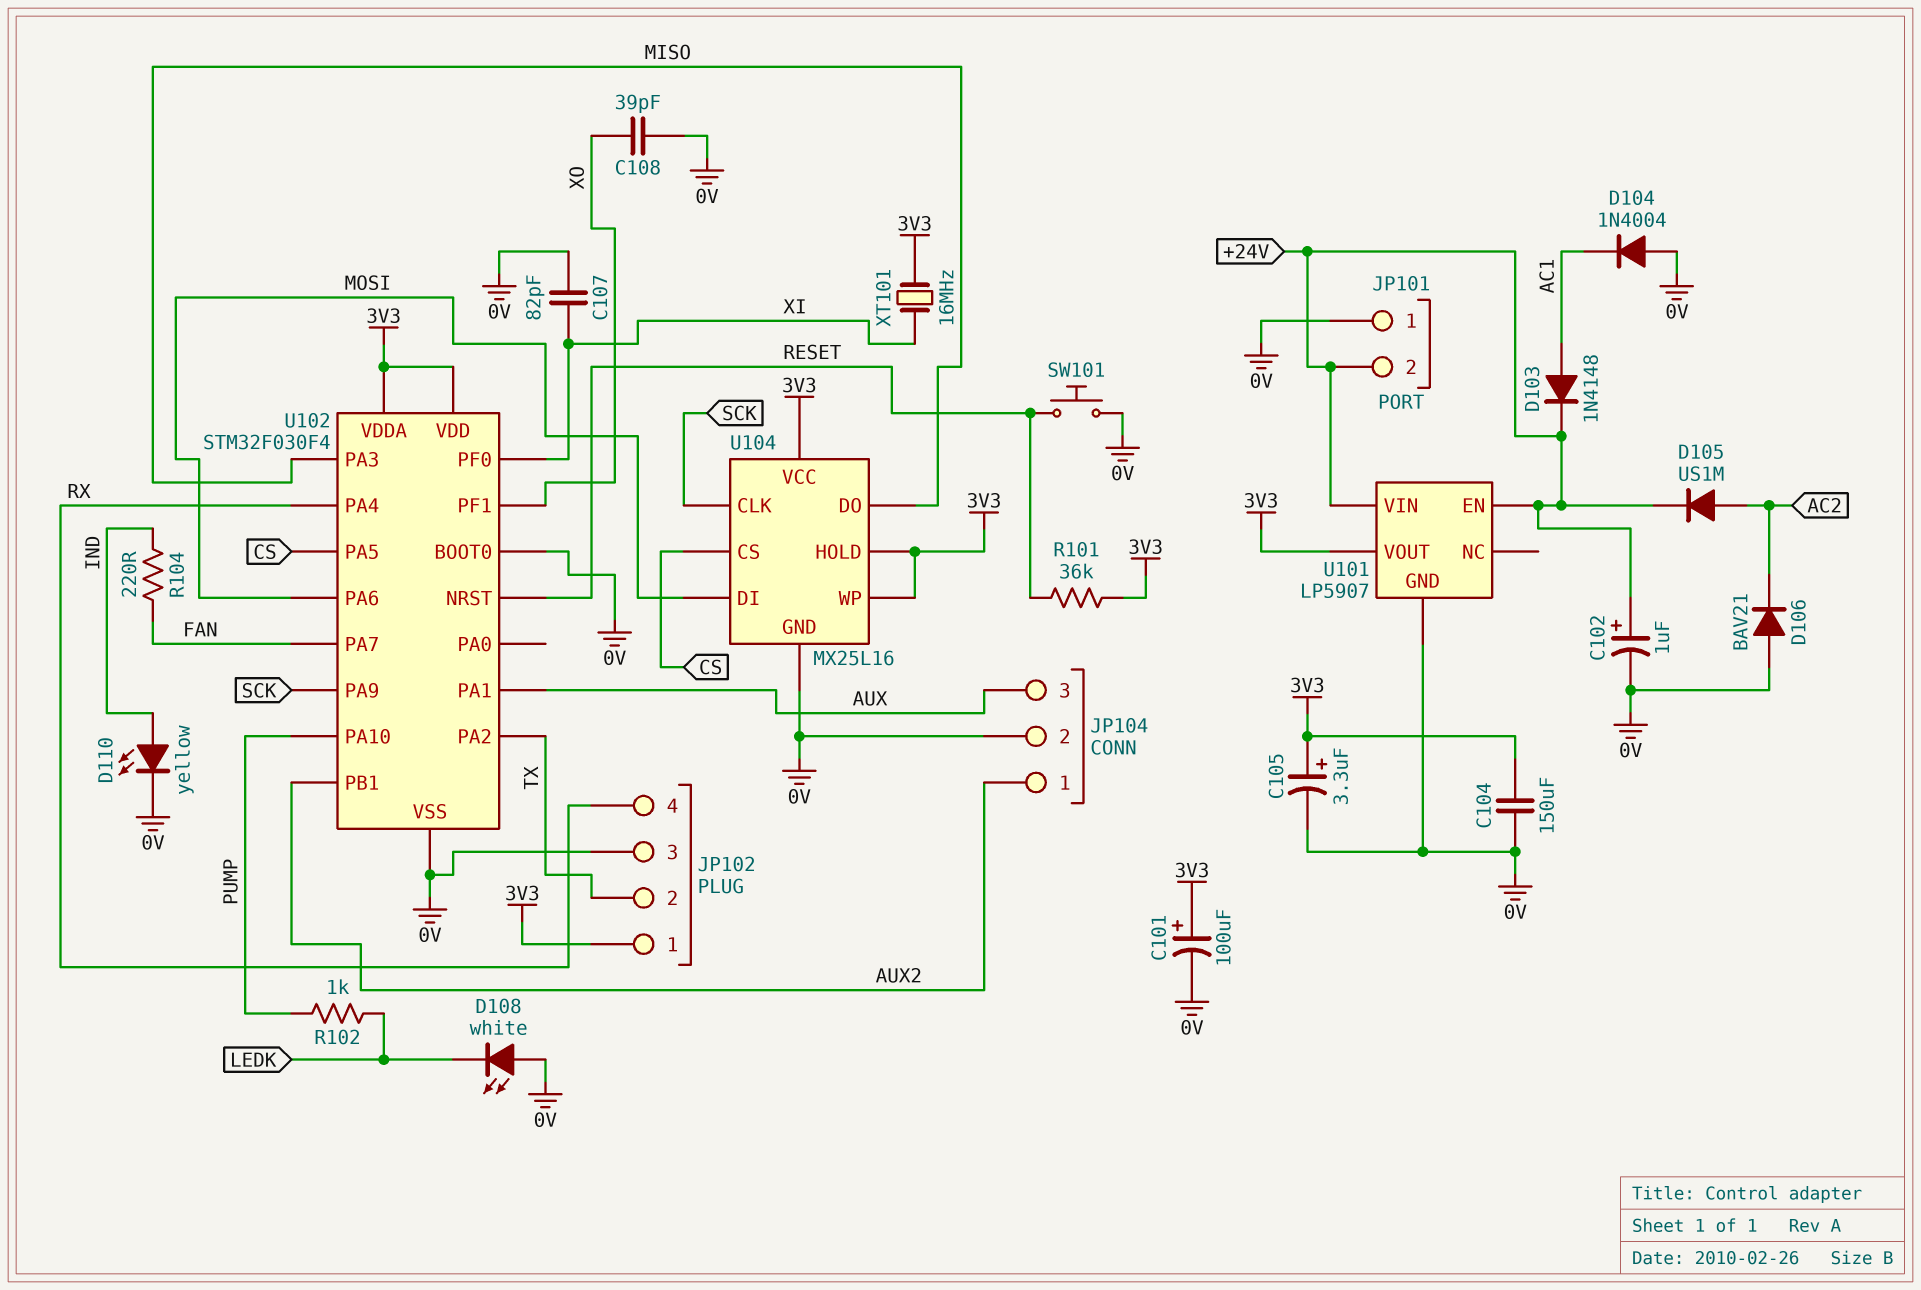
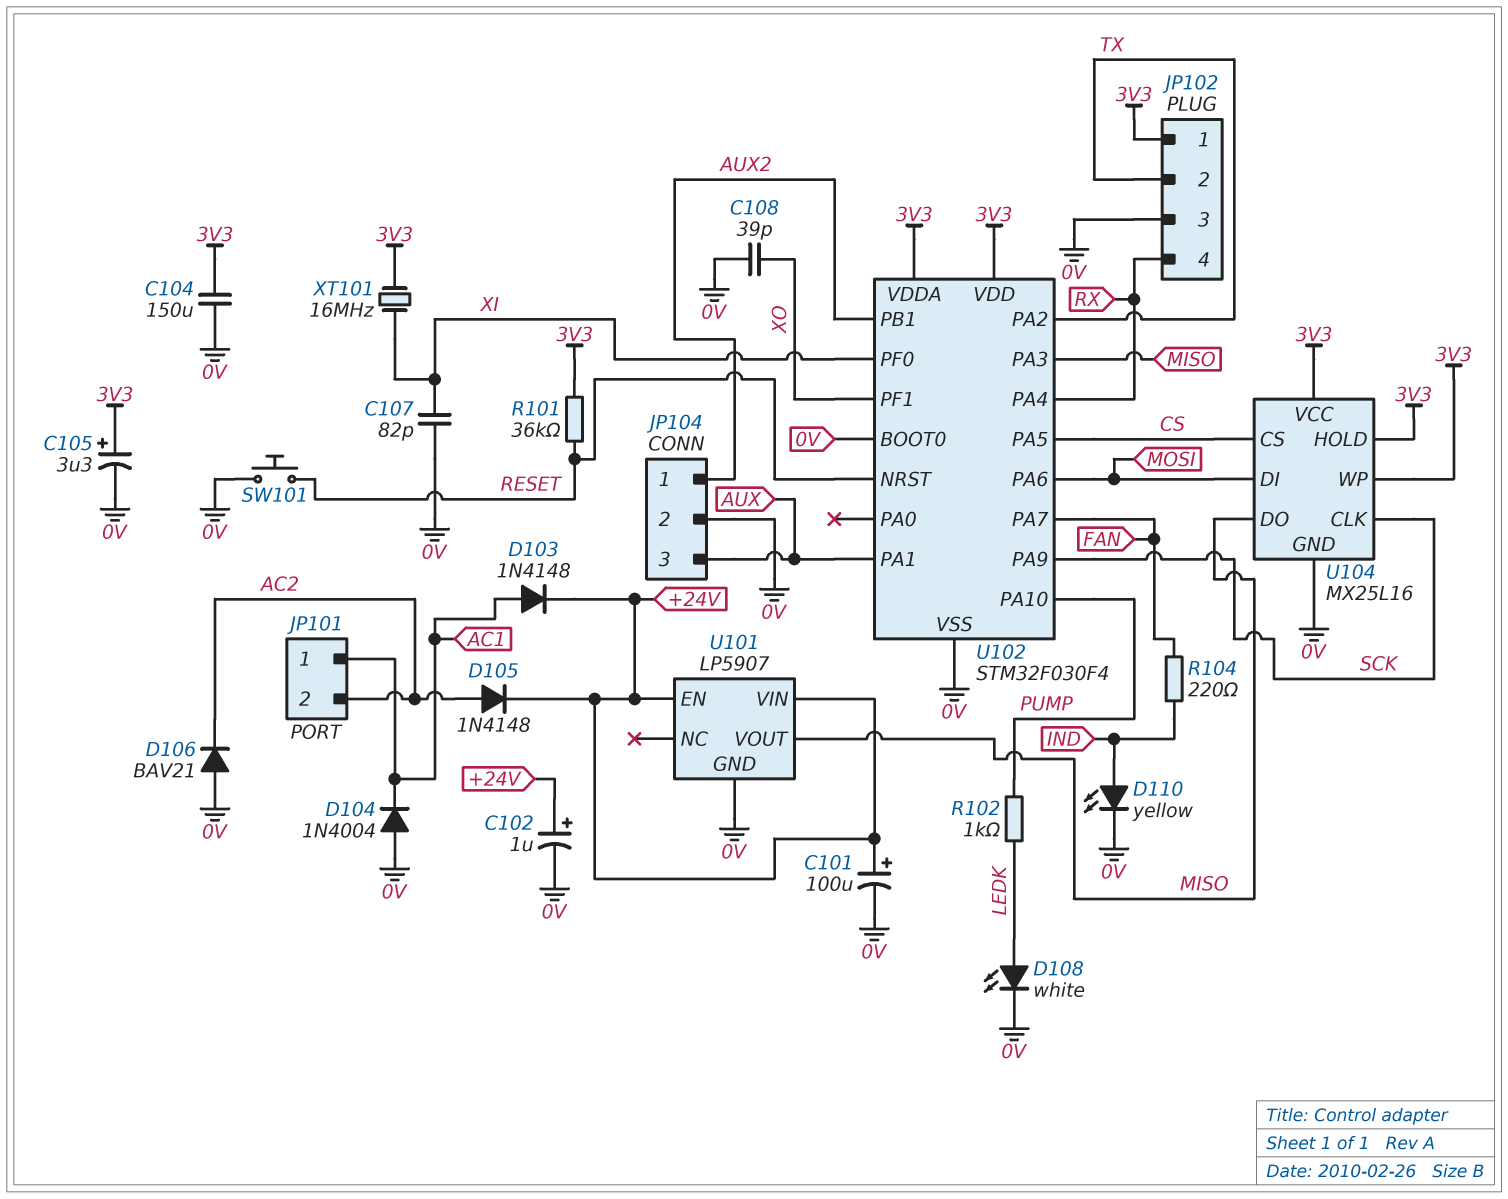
C101: 100uF (plus 3V3, minus 0V) -> 100uF (plus +24V, minus 0V)
D105: diode US1M (A AC2, K +24V) -> diode 1N4148 (A AC2, K +24V)
D108: LED white (A 0V, K LEDK) -> LED white (A LEDK, K 0V)
JP101 pin 1: 0V -> AC1
JP101 pin 2: +24V -> AC2
U101 pin VOUT: 3V3 -> MISO

